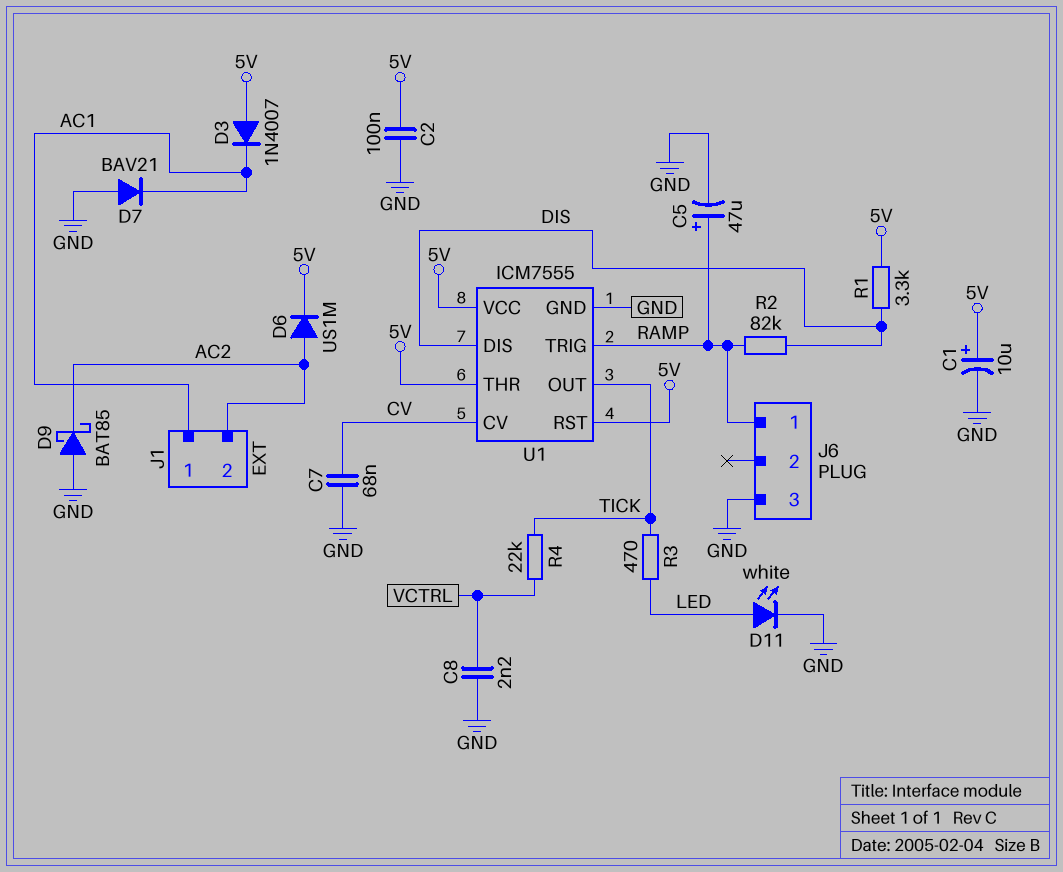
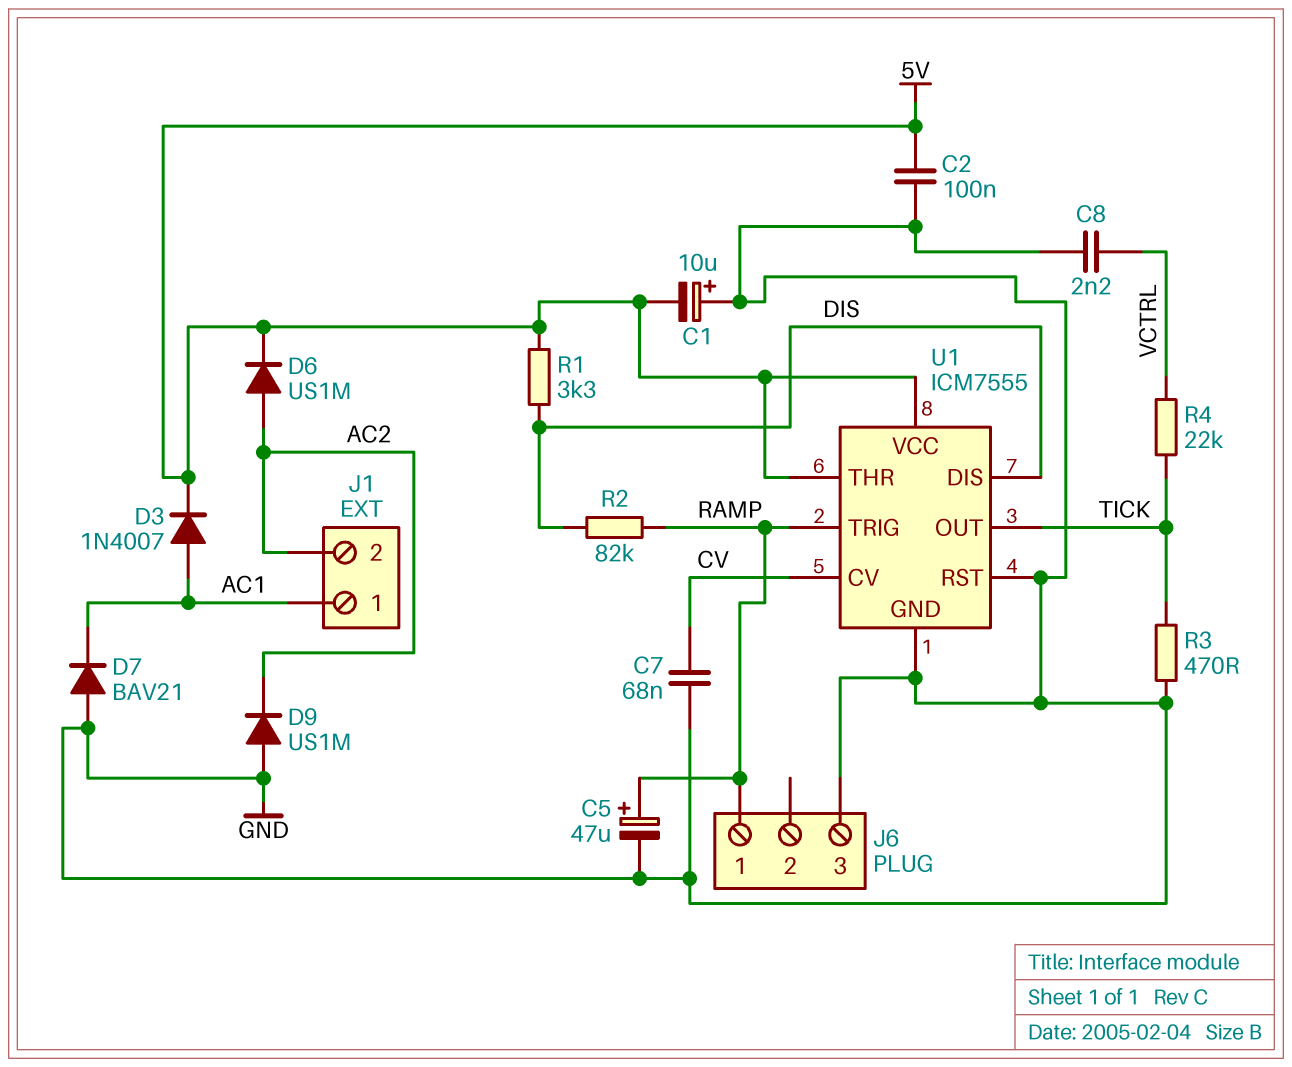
C1: 10uF (plus 5V, minus GND) -> 10uF (plus GND, minus 5V)
D3: diode 1N4007 (A 5V, K AC1) -> diode 1N4007 (A AC1, K 5V)
D9: schottky BAT85 (A GND, K AC2) -> diode US1M (A GND, K AC2)
D11: LED white (A LED, K GND) -> none
R3: 470 (LED, TICK) -> 470 (GND, TICK)
U1 pin RST: 5V -> GND

